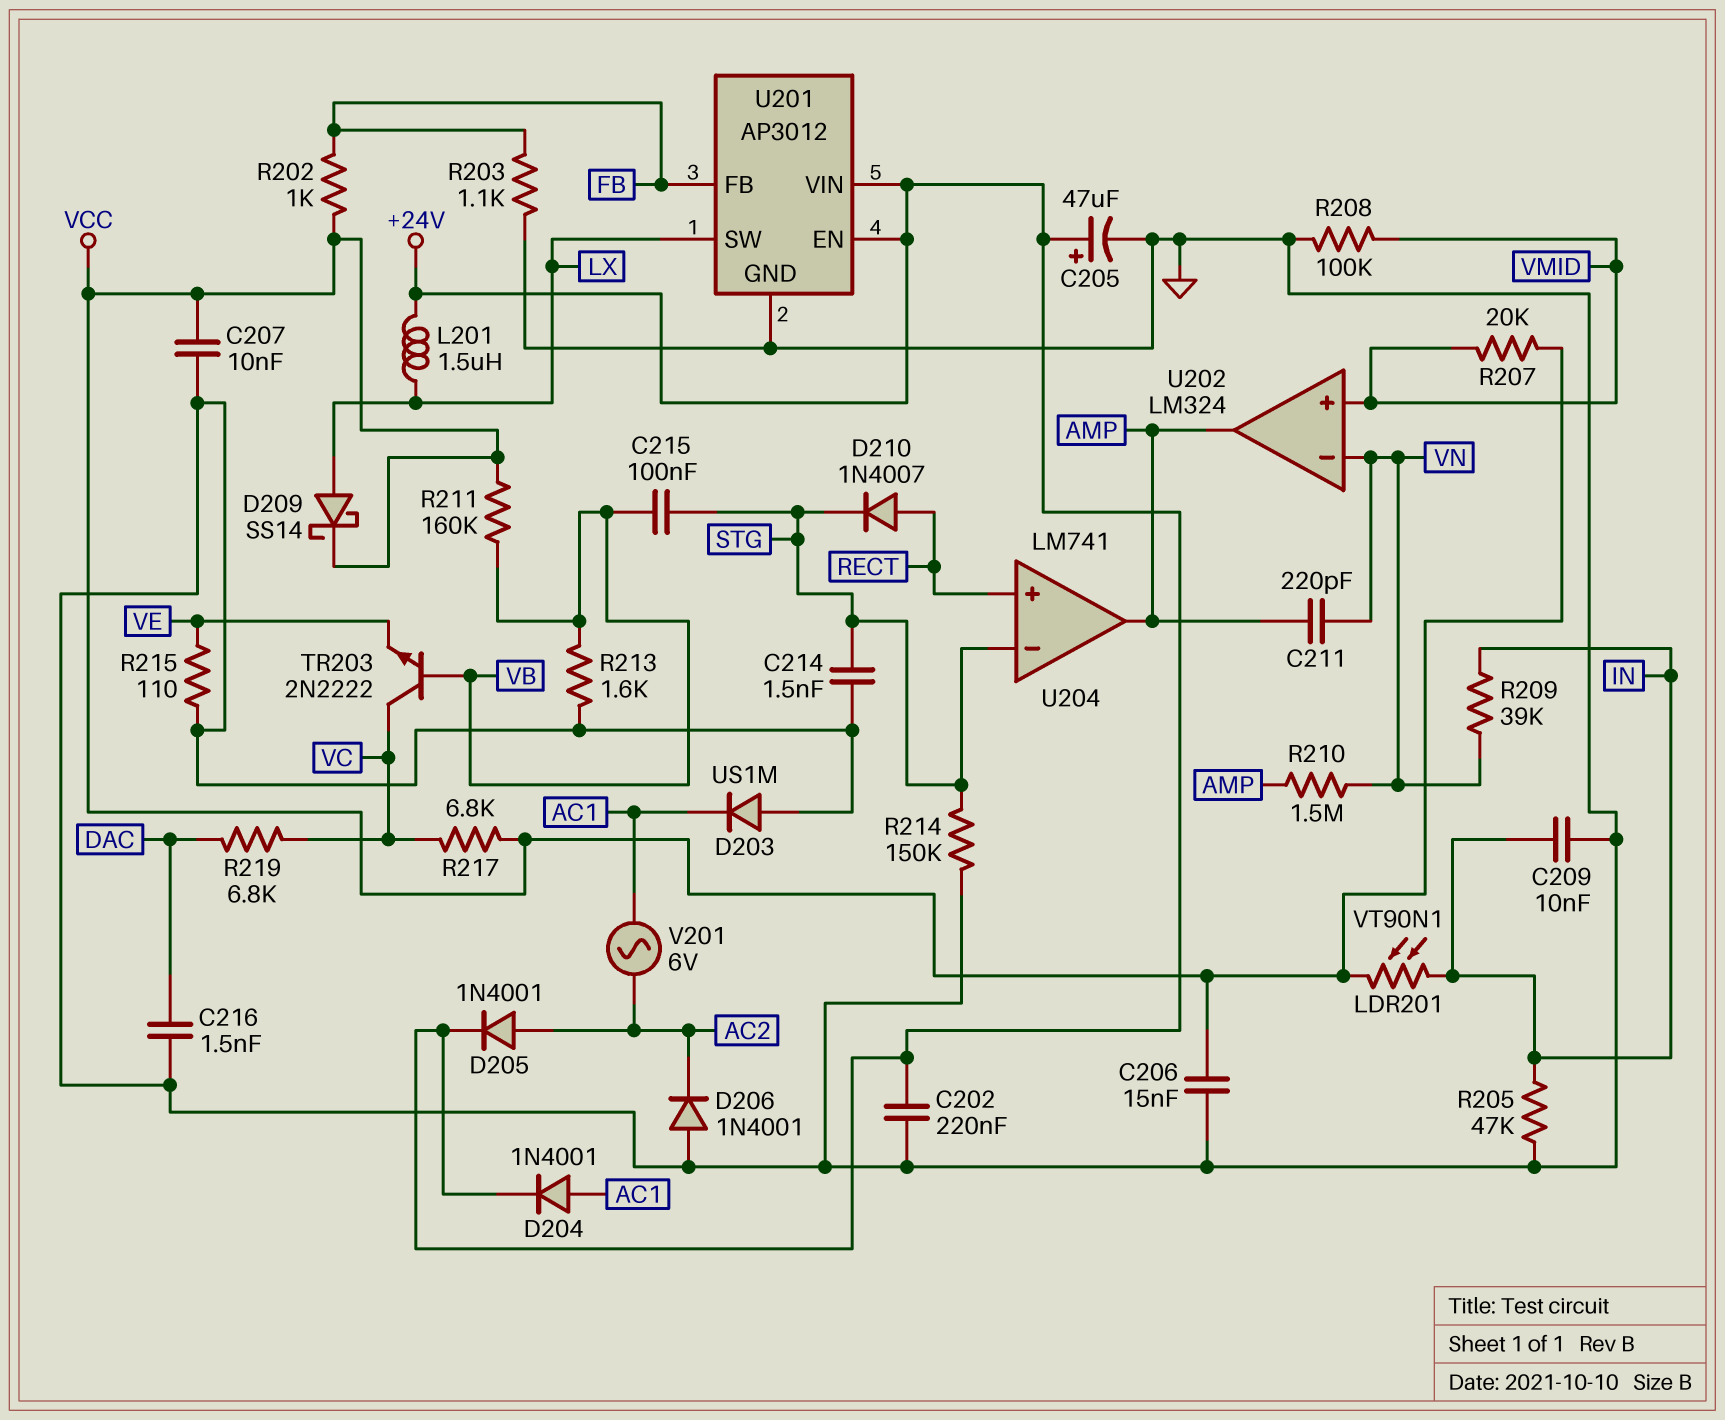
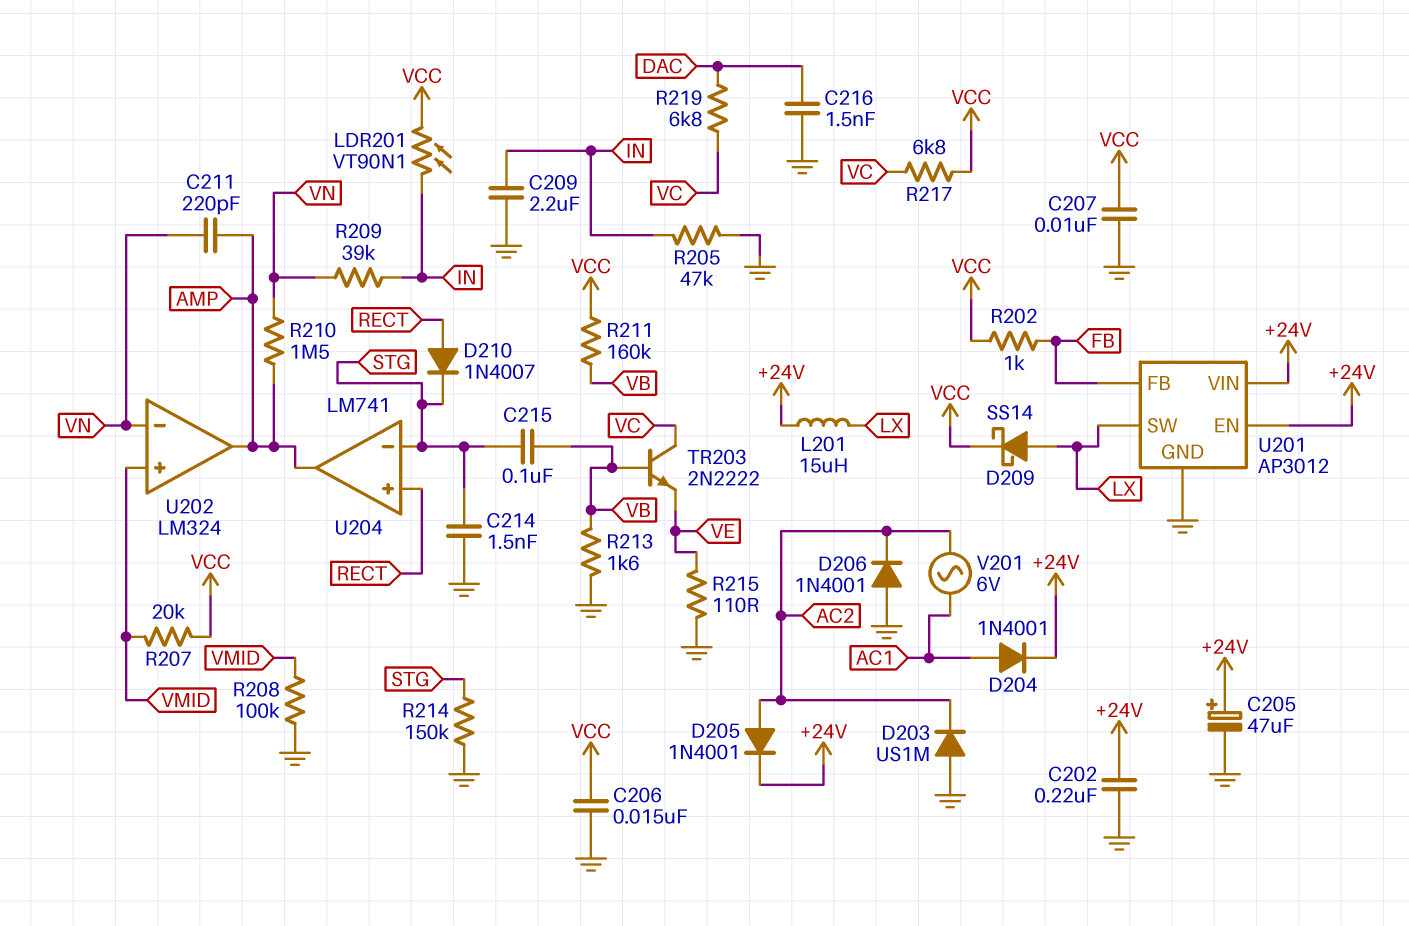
C209: 10nF (GND, IN) -> 2.2uF (GND, IN)
D203: diode US1M (A GND, K AC1) -> diode US1M (A GND, K AC2)
L201: 1.5uH (+24V, LX) -> 15uH (+24V, LX)
R203: 1.1k (FB, GND) -> none

